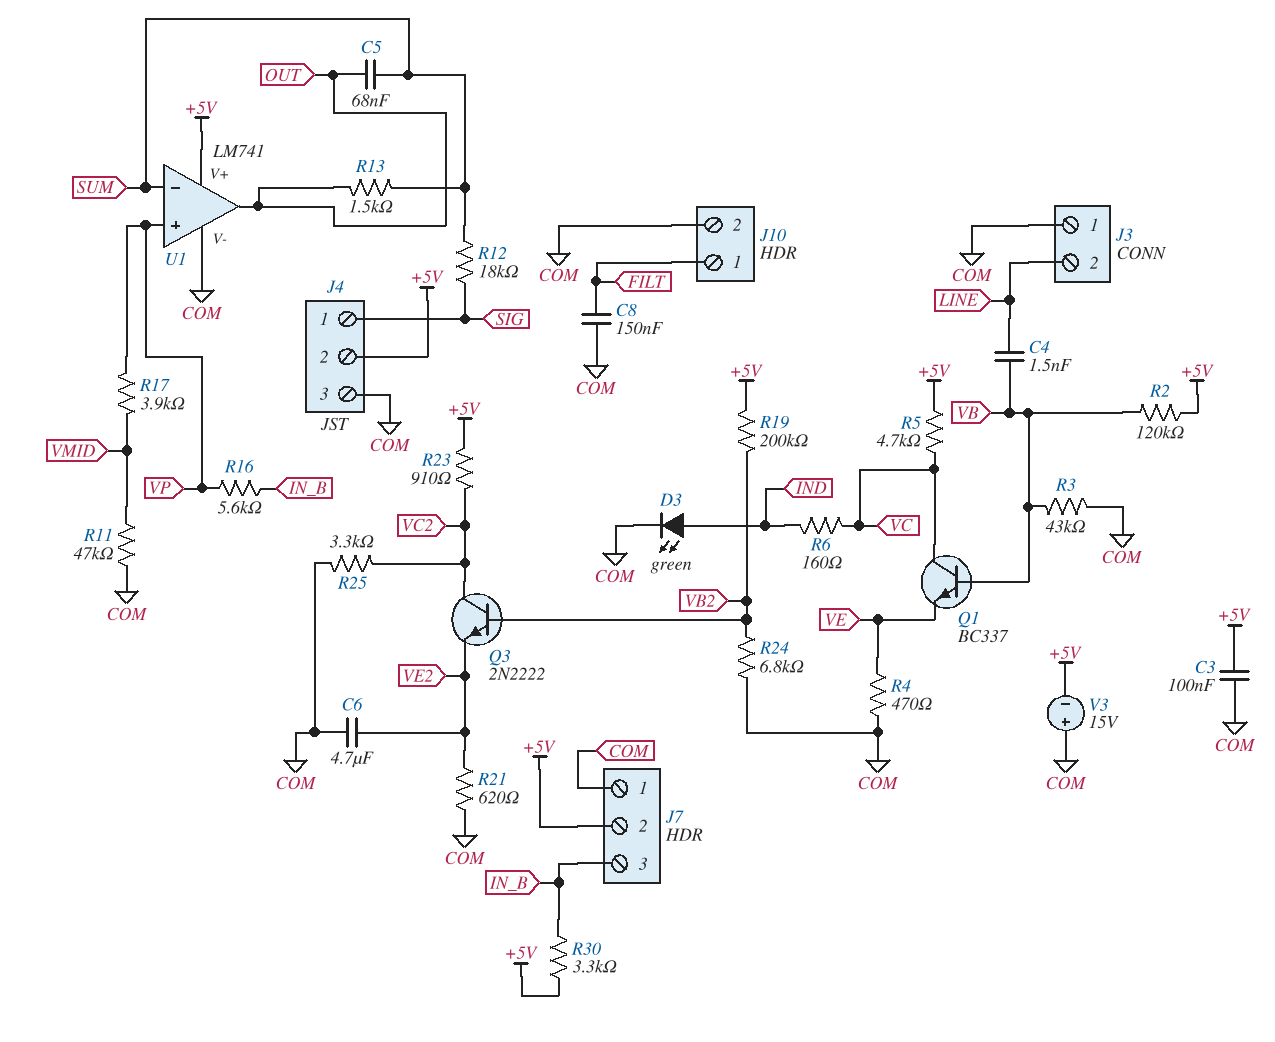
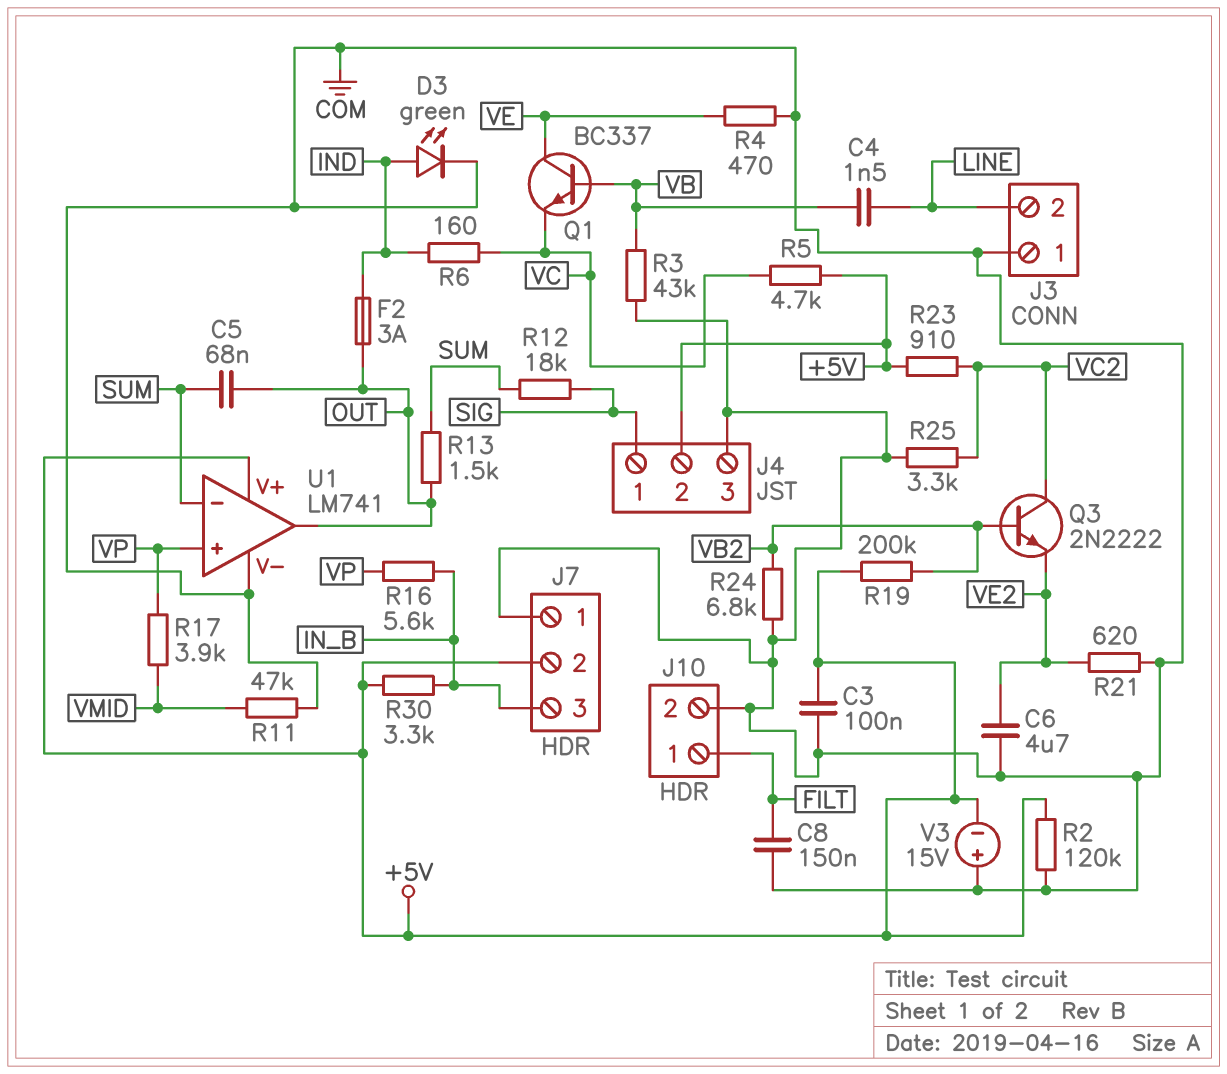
F2: none -> 3A (IND, OUT)
Q1: NPN BC337 (B VB, C VC, E VE) -> NPN BC337 (B VB, C VE, E VC)
R2: 120k (+5V, VB) -> 120k (+5V, COM)

